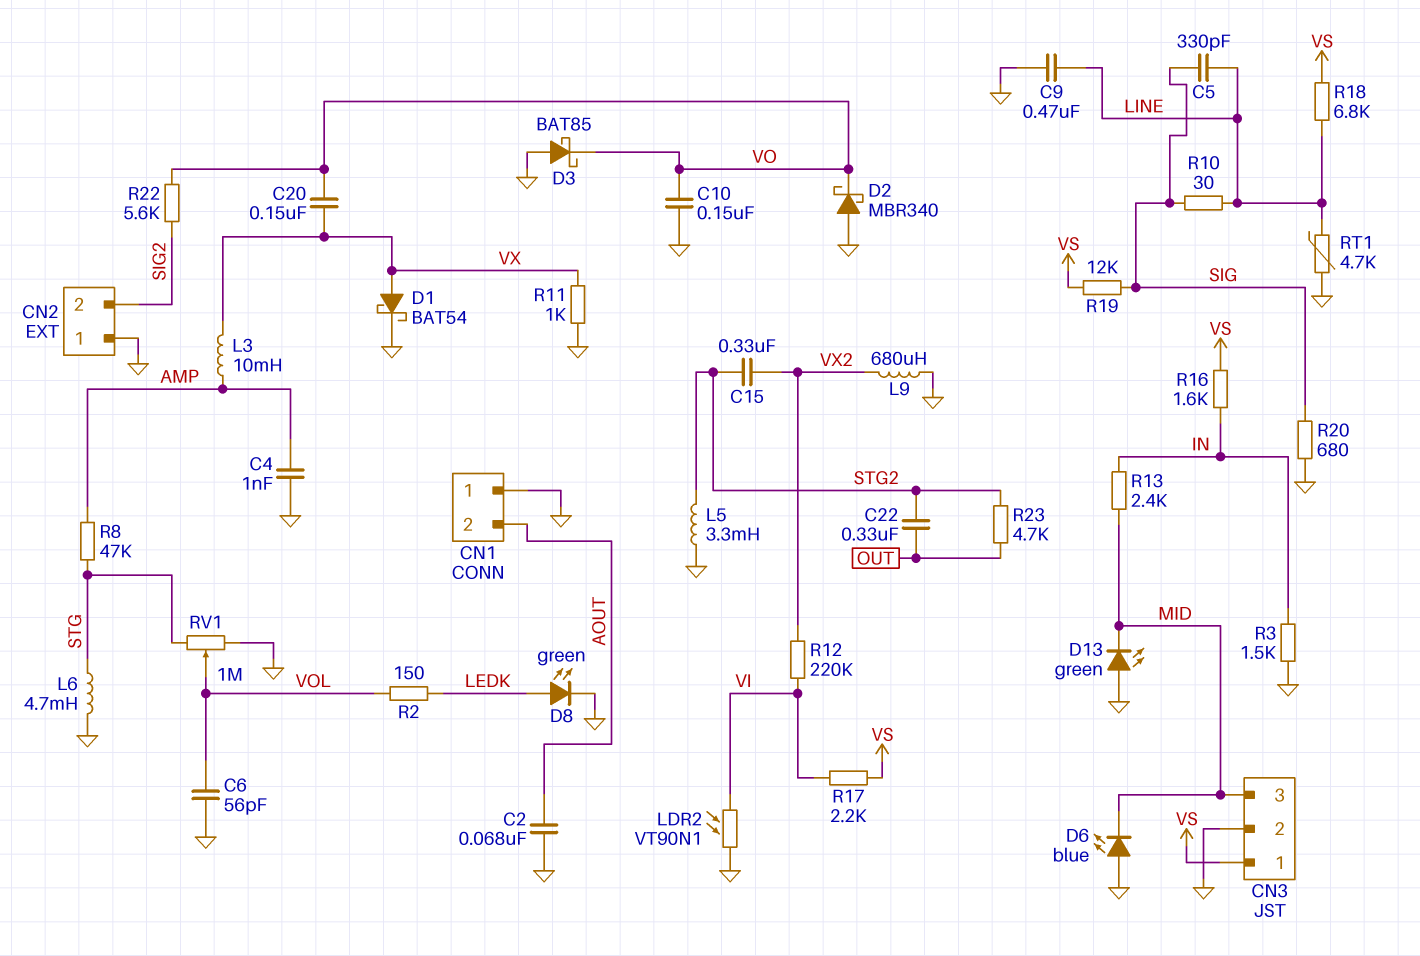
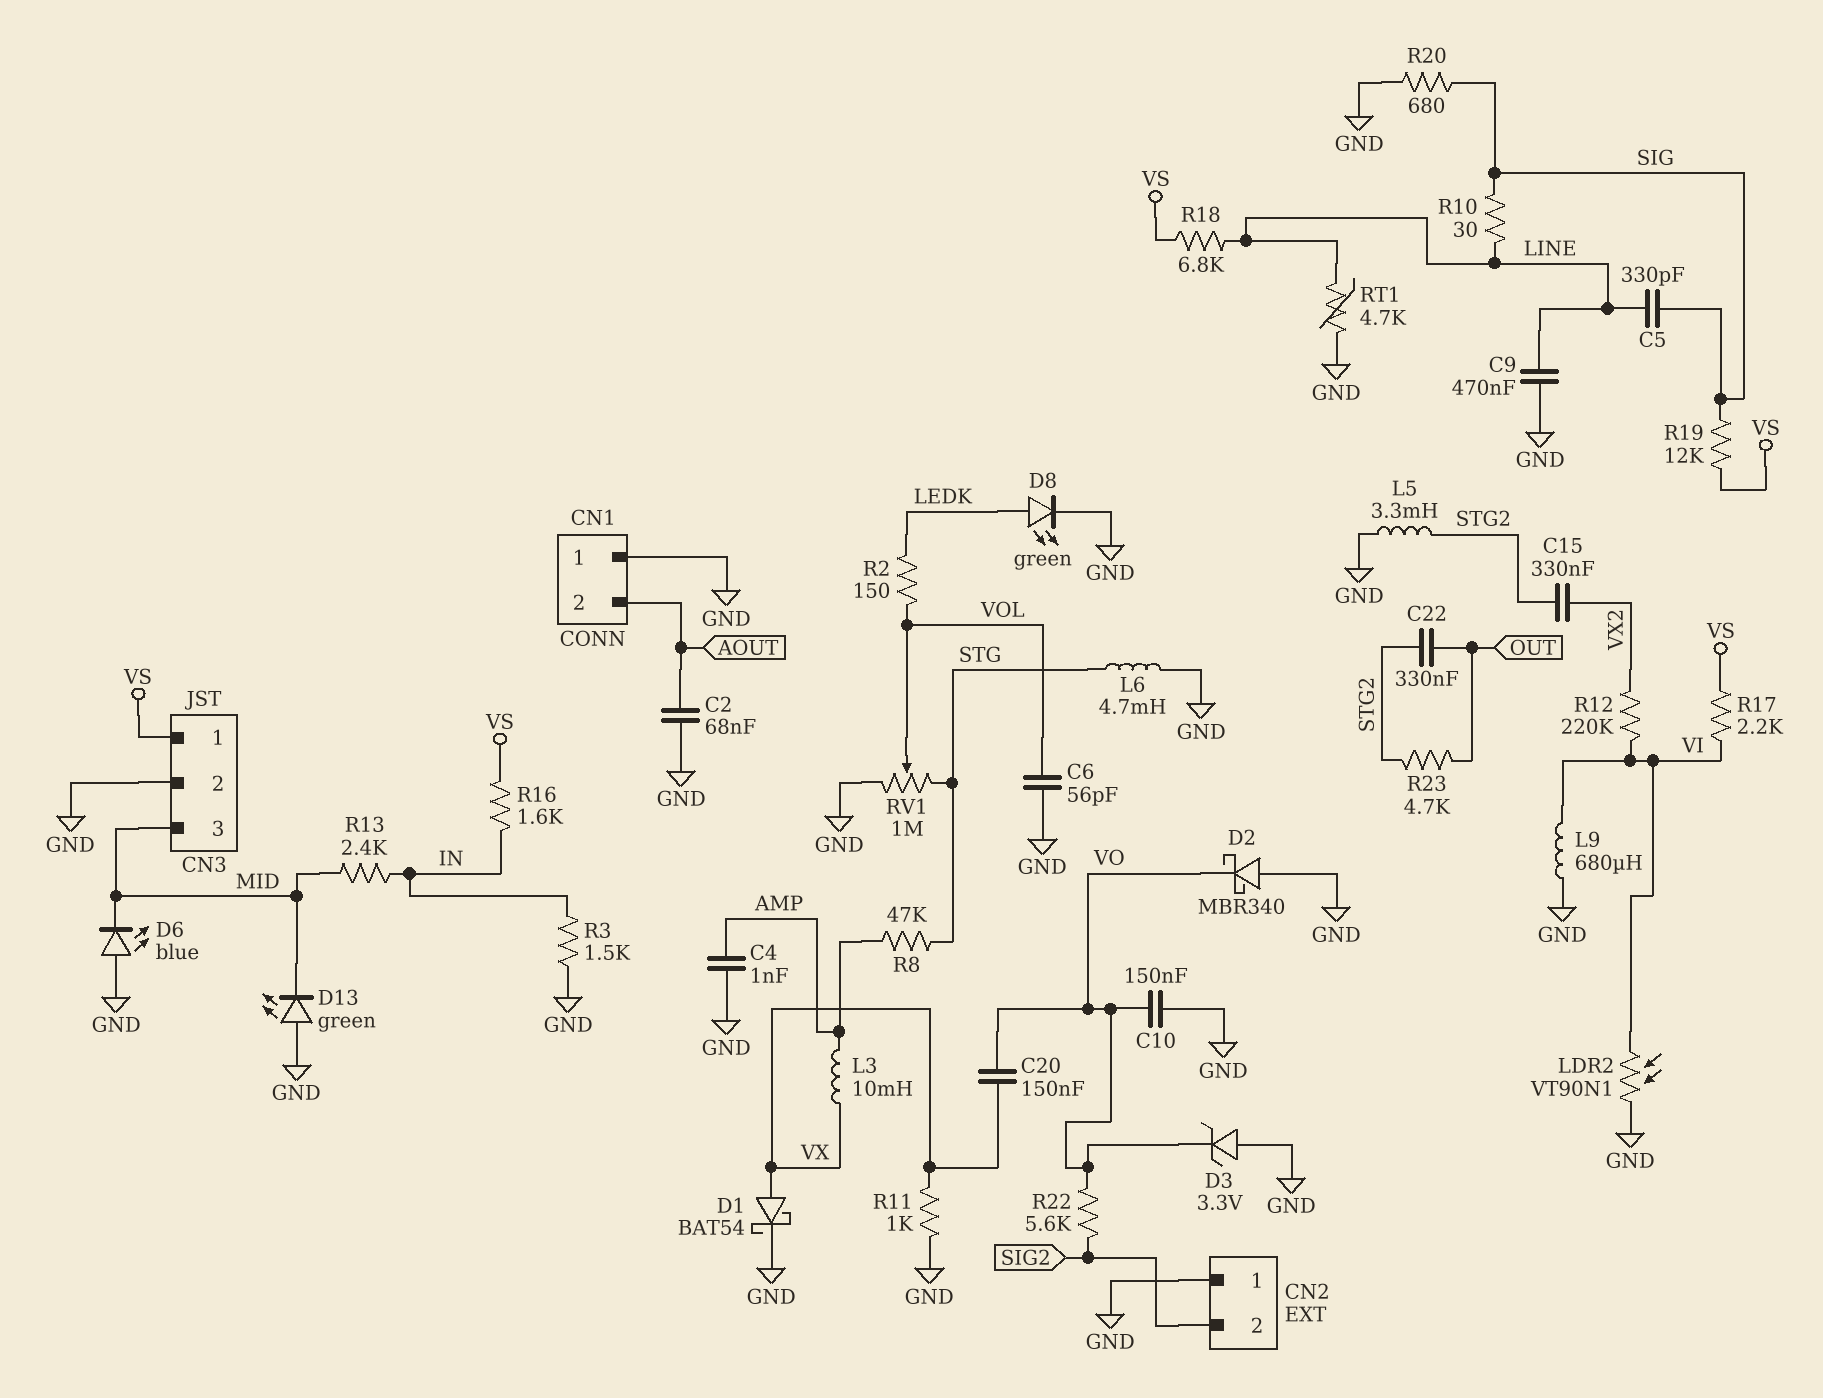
D3: schottky BAT85 (A GND, K VO) -> zener 3.3V (A GND, K VO)
L9: 680uH (GND, VX2) -> 680uH (GND, VI)

